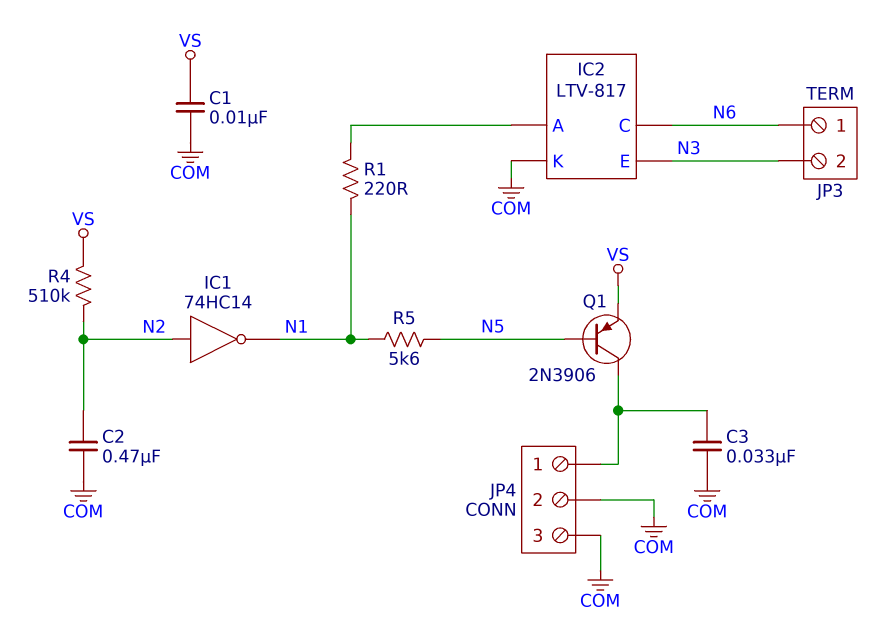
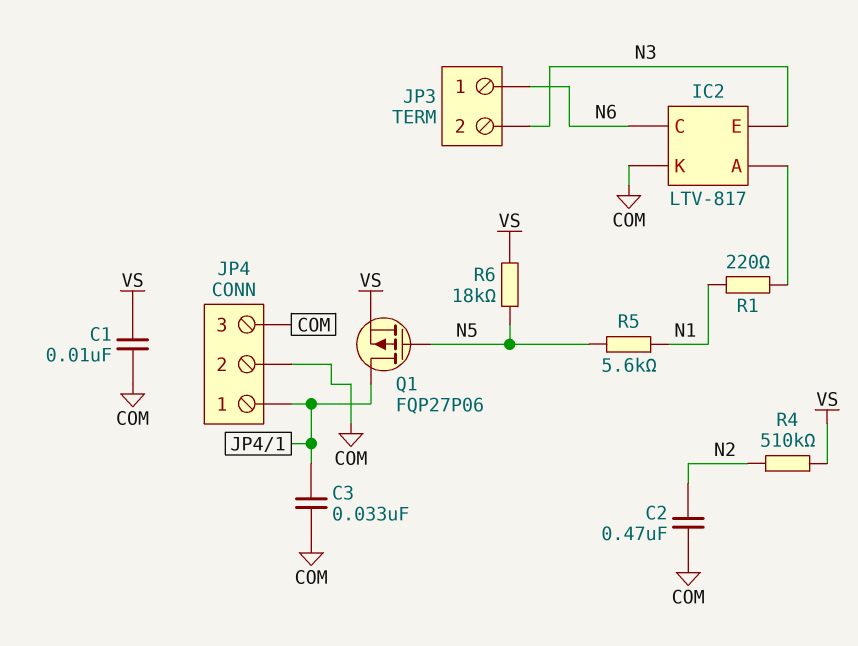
IC1: NOT 74HC14 (in N2, out N1) -> none
Q1: PNP 2N3906 (B N5, C JP4/1, E VS) -> PMOS FQP27P06 (G N5, D JP4/1, S VS)
R6: none -> 18k (N5, VS)

